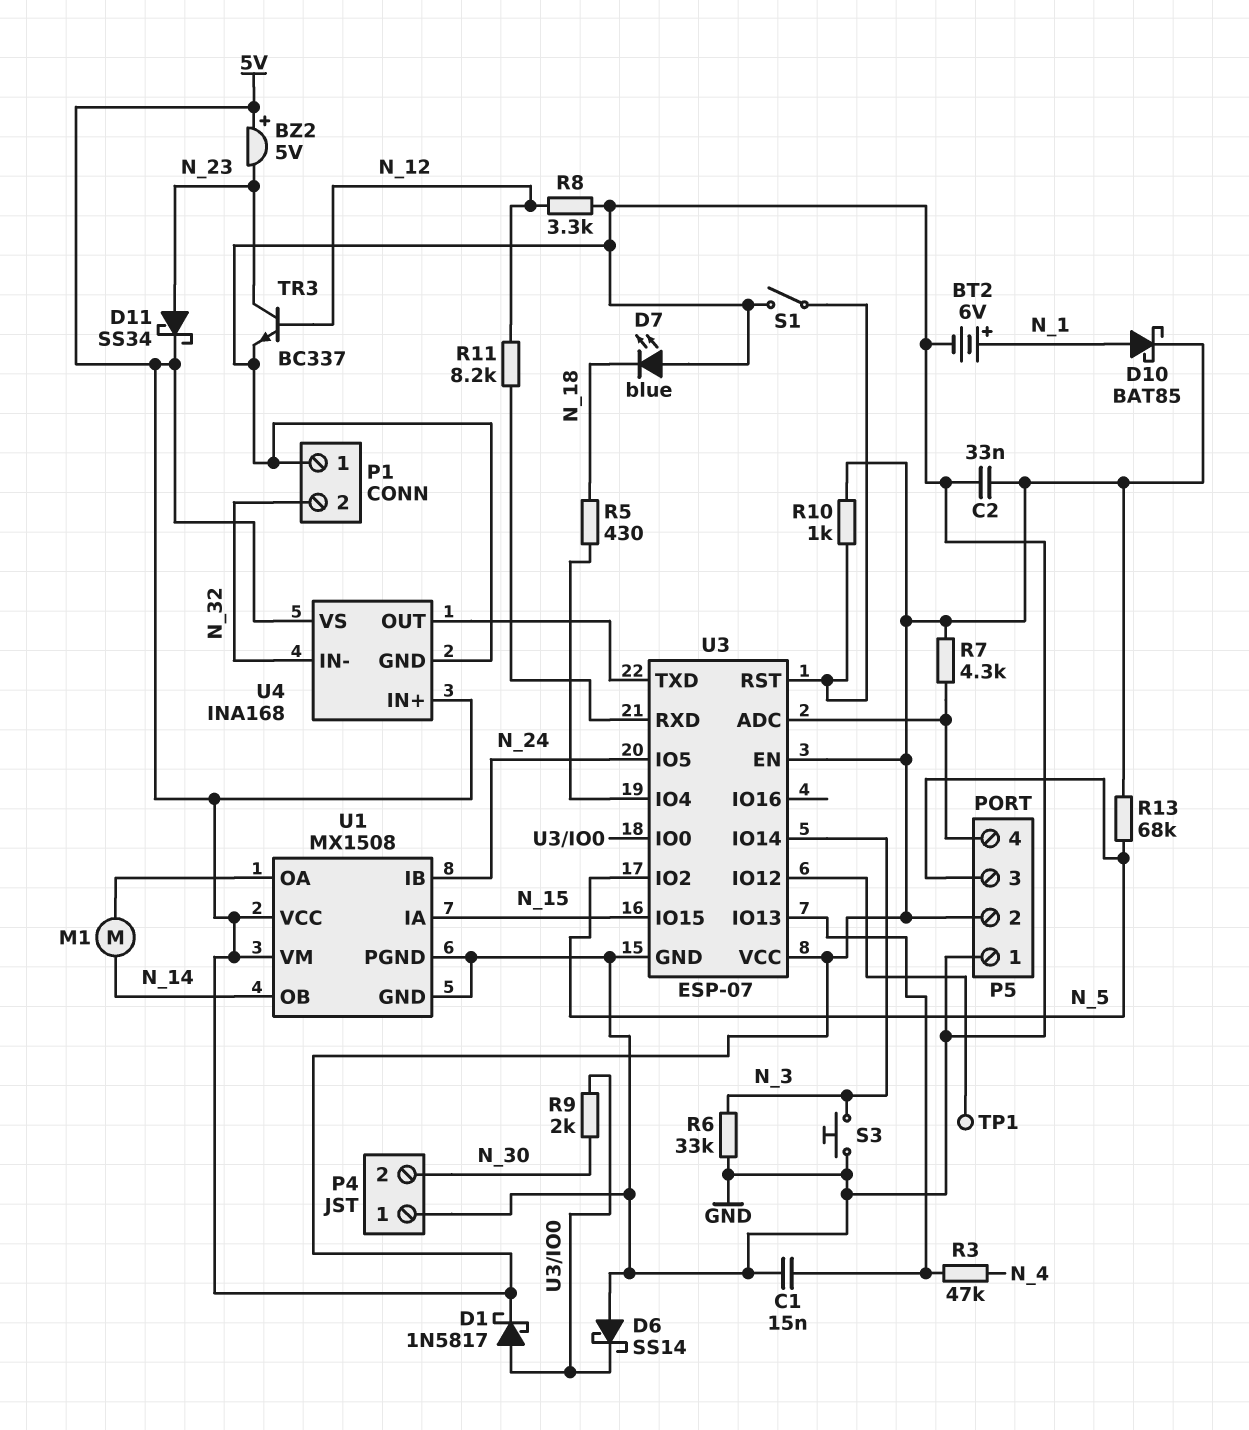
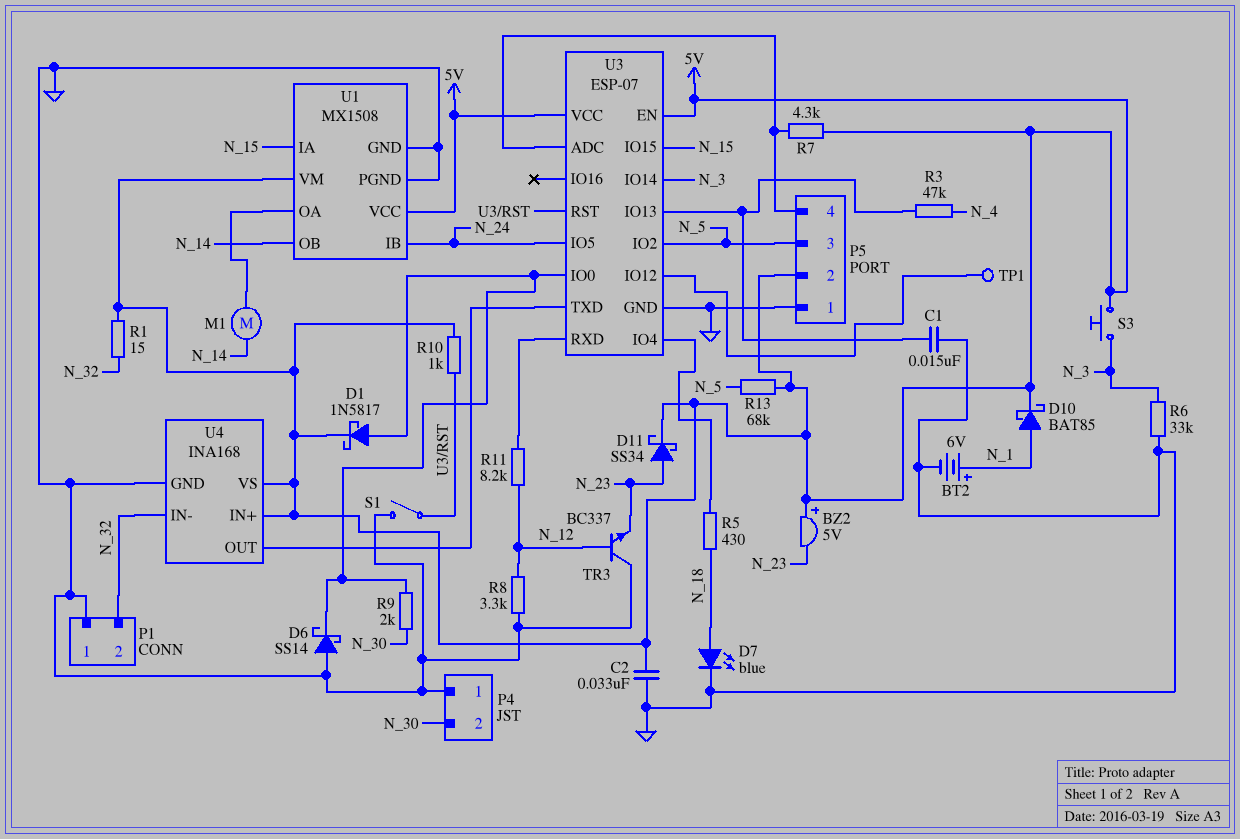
D7: LED blue (A GND, K N_18) -> LED blue (A N_18, K GND)
R1: none -> 15 (5V, N_32)
S3: button (GND, N_3) -> button (5V, N_3)
TR3: NPN BC337 (B N_12, C N_23, E GND) -> NPN BC337 (B N_12, C GND, E N_23)

